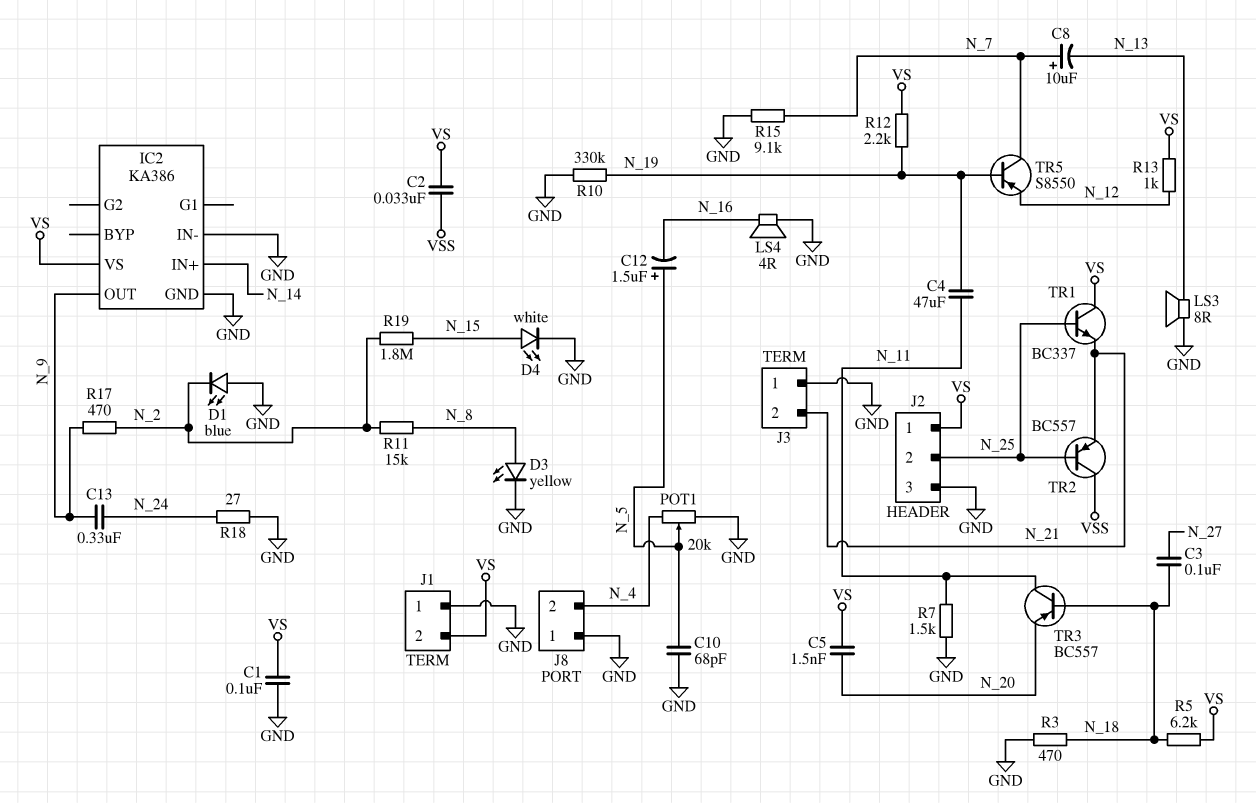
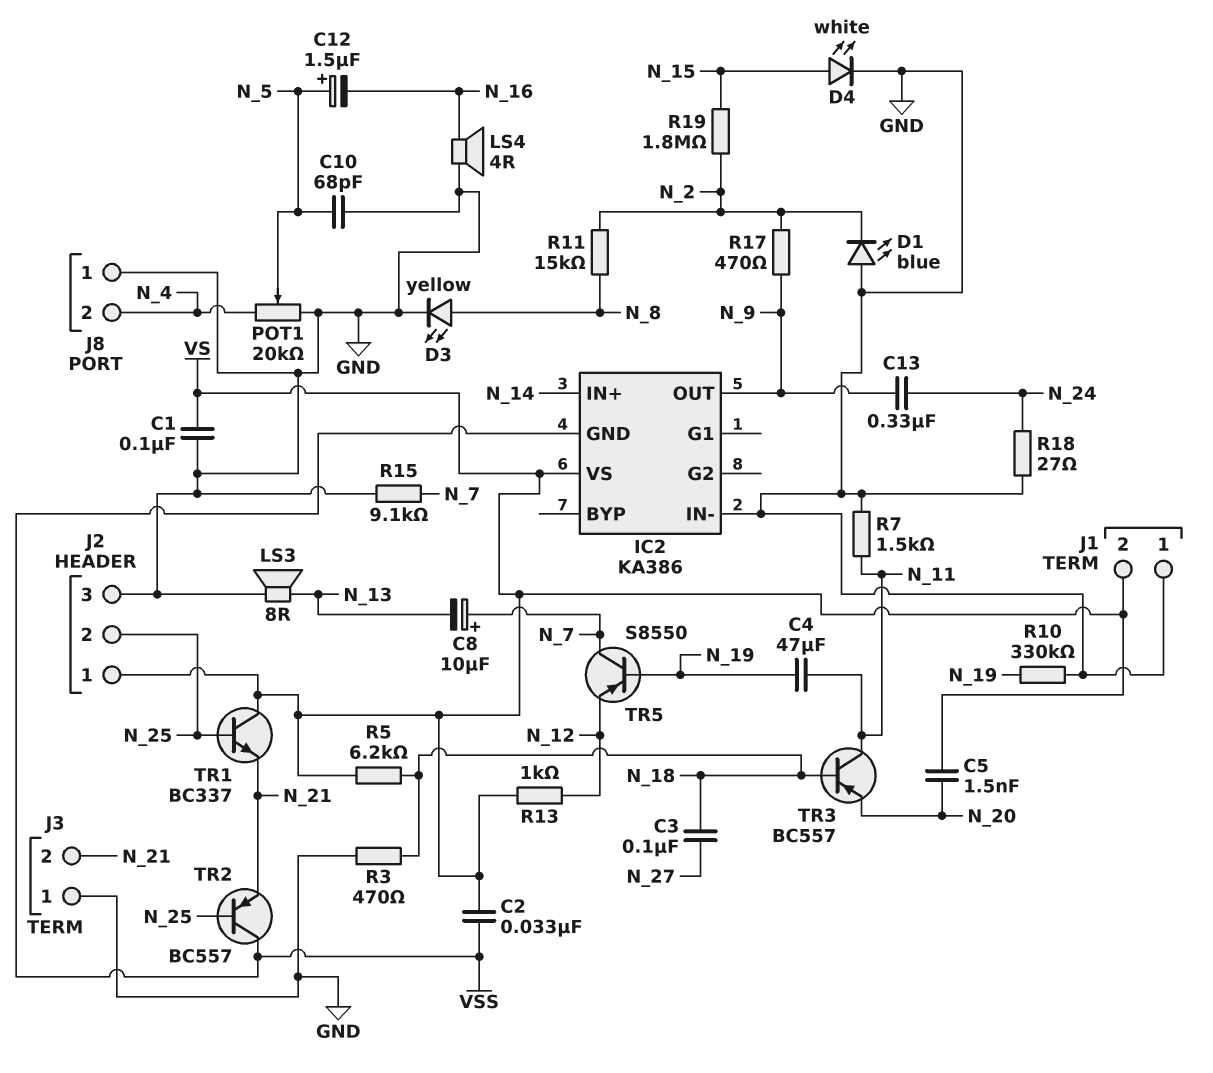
IC2 pin GND: GND -> VSS
R12: 2.2k (N_19, VS) -> none

